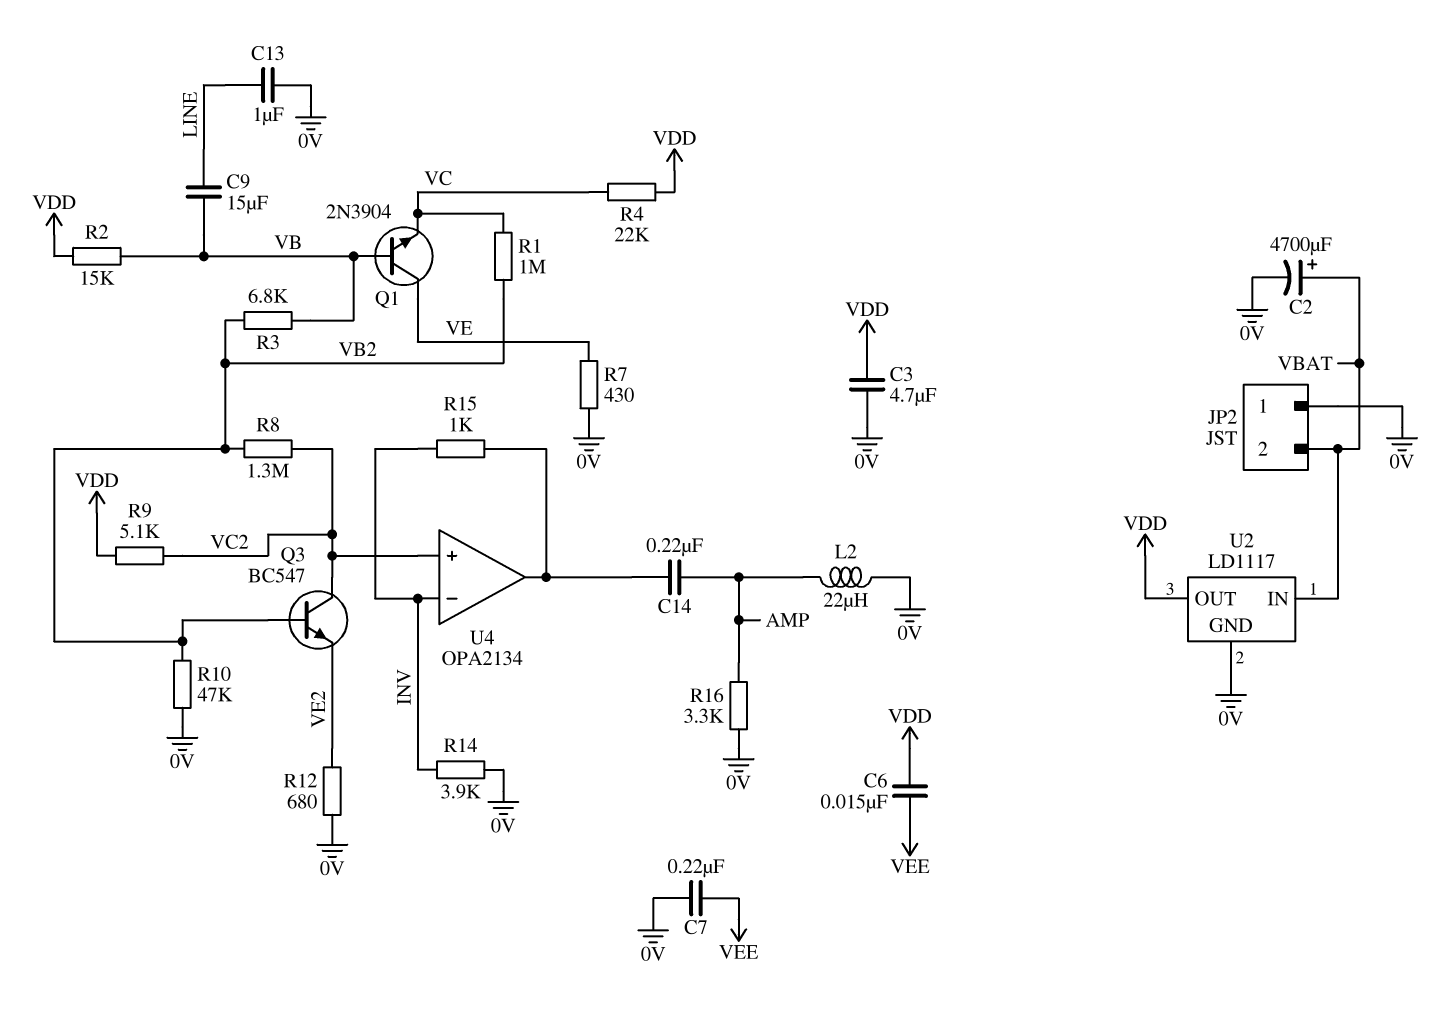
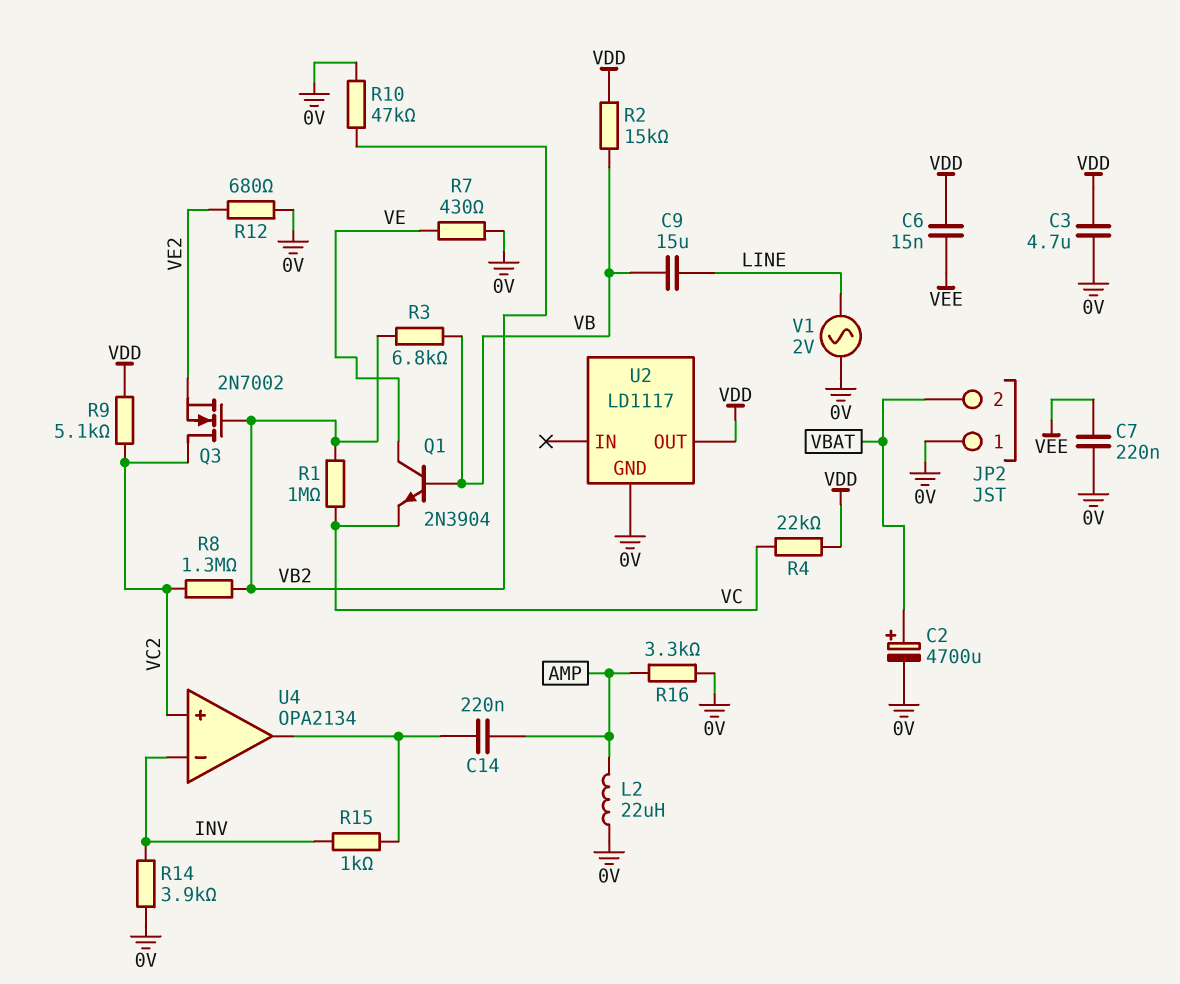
C13: 1uF (0V, LINE) -> none
Q3: NPN BC547 (B VB2, C VC2, E VE2) -> NMOS 2N7002 (G VB2, D VC2, S VE2)
U2 pin IN: VBAT -> none
V1: none -> AC 2V (0V, LINE)

